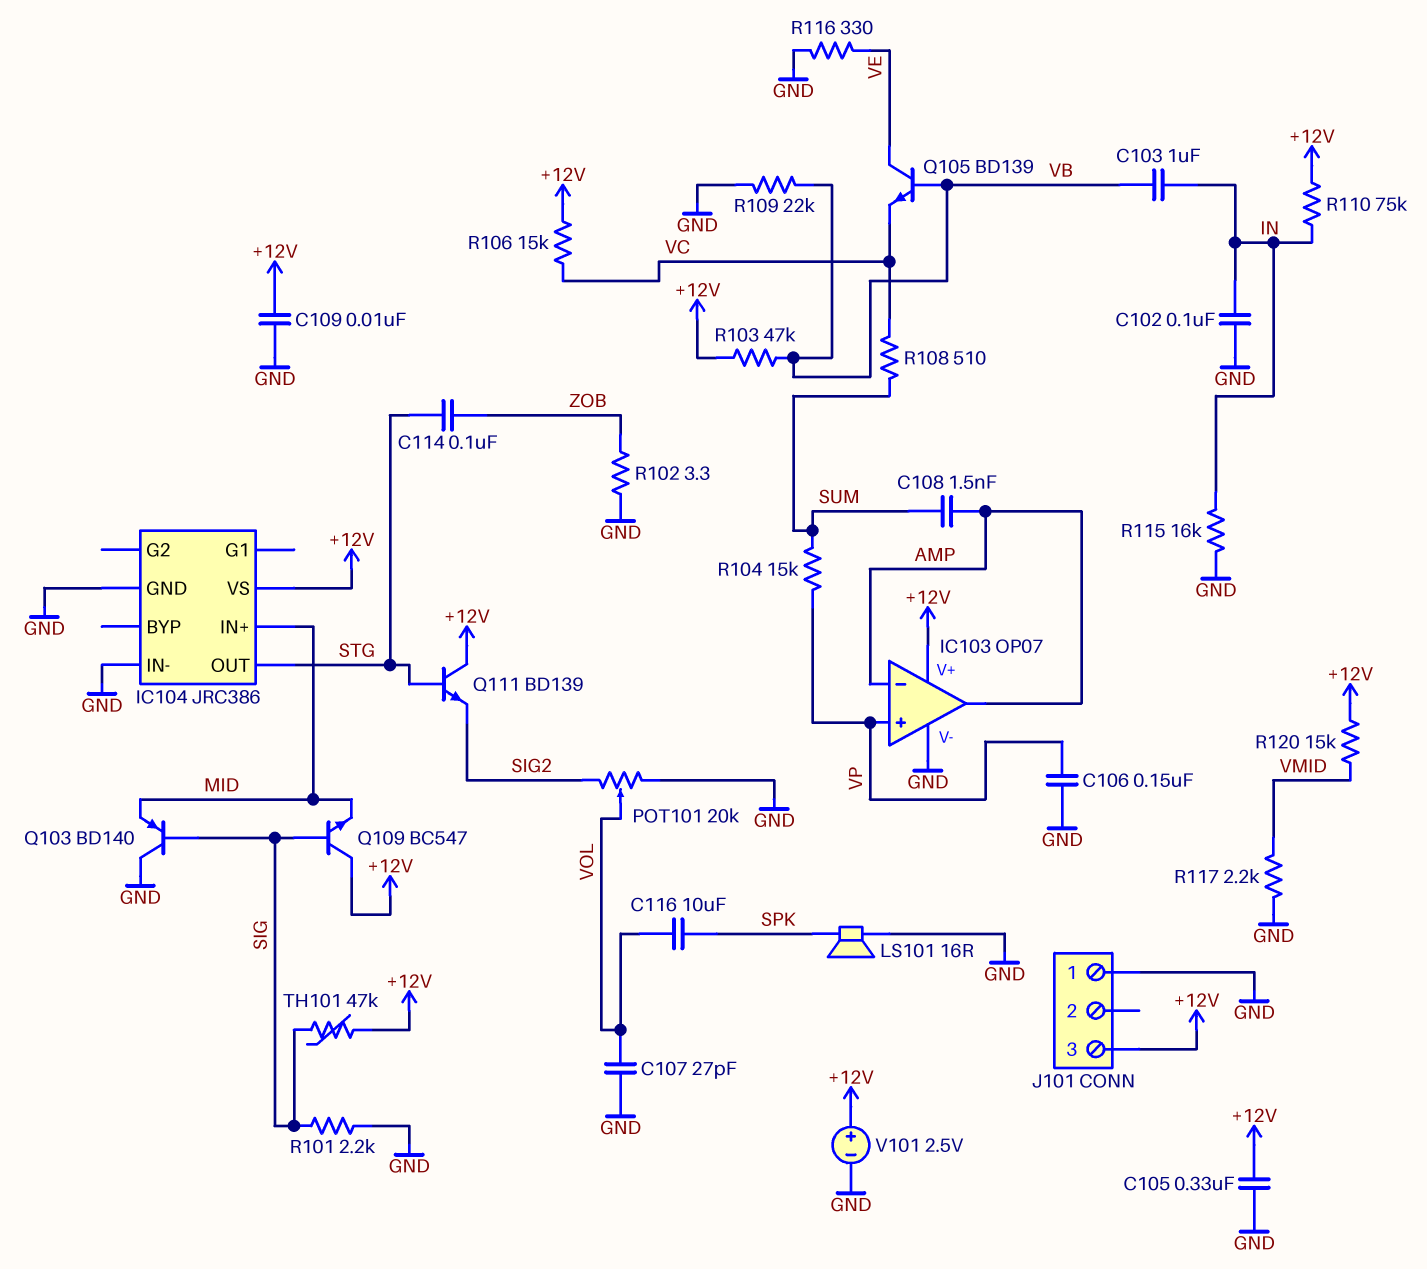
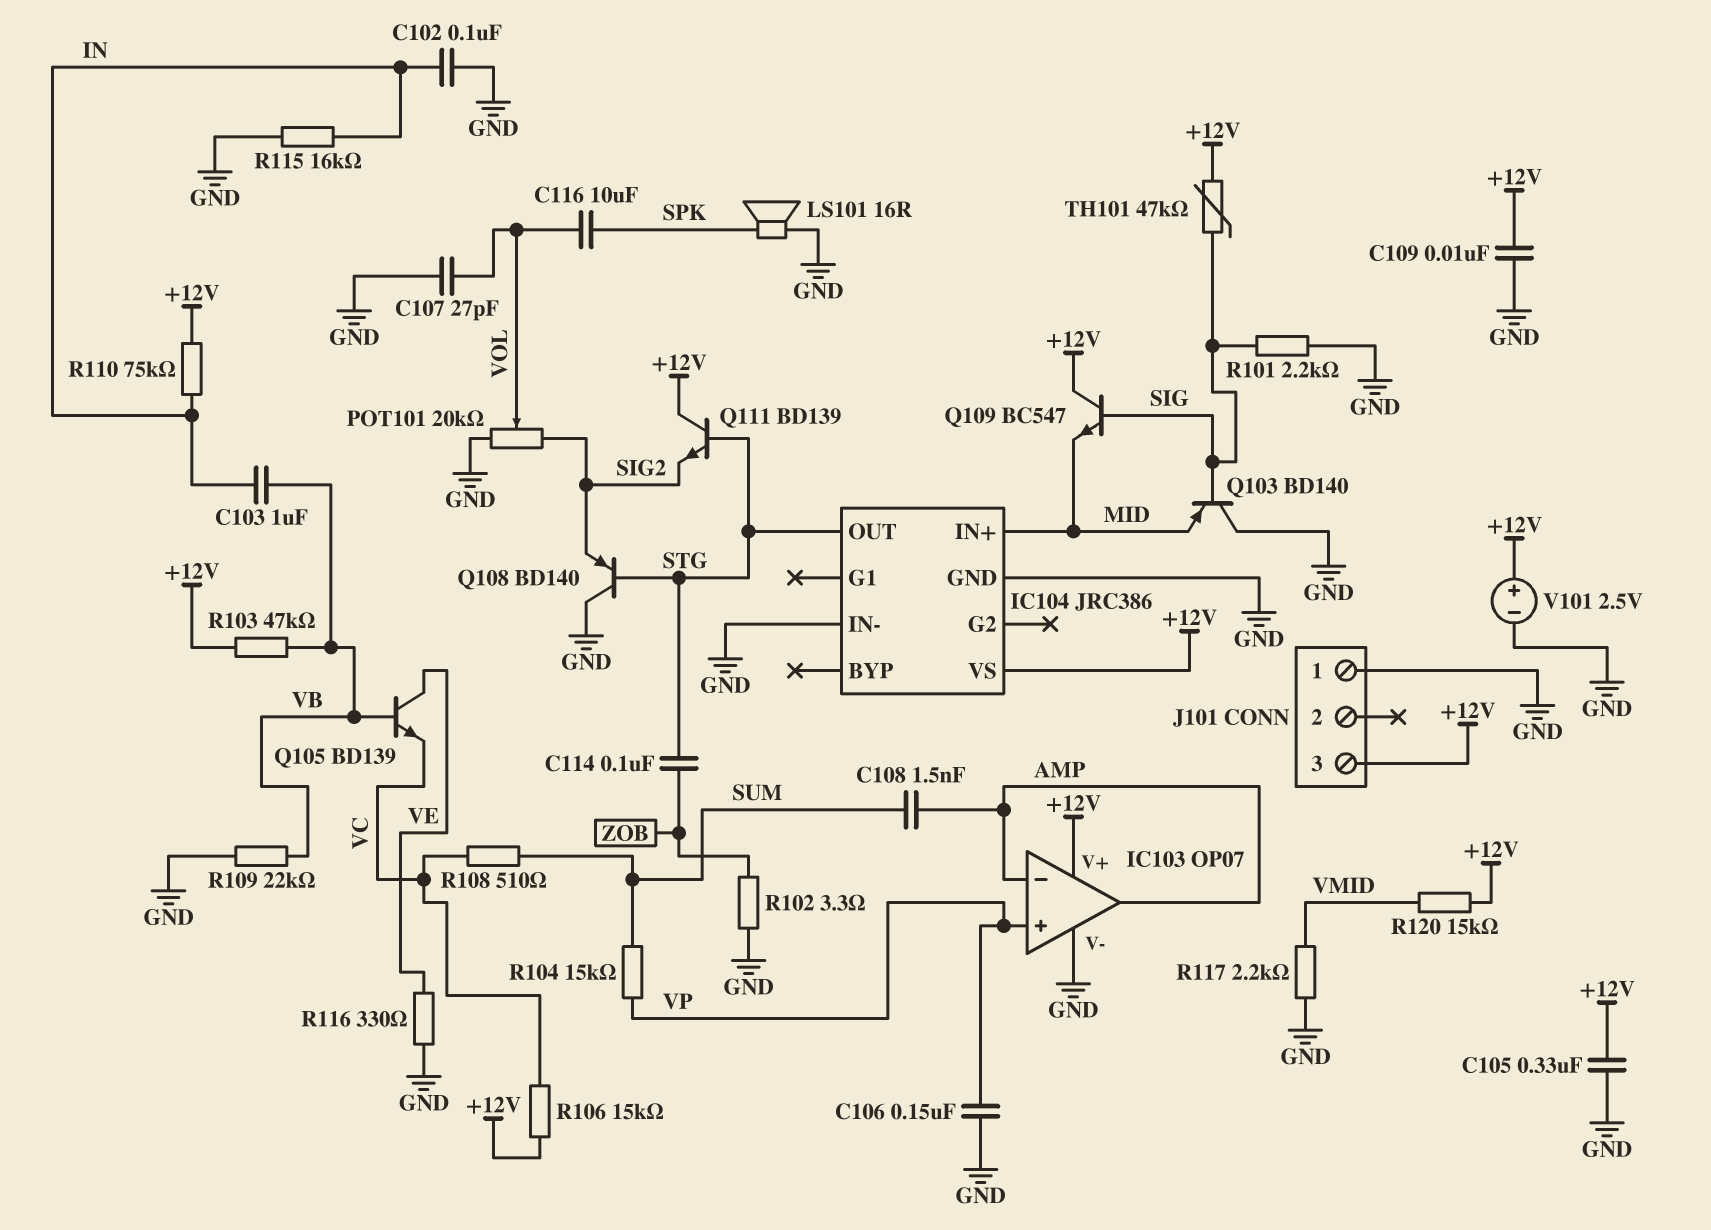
Q108: none -> PNP BD140 (B STG, C GND, E SIG2)

